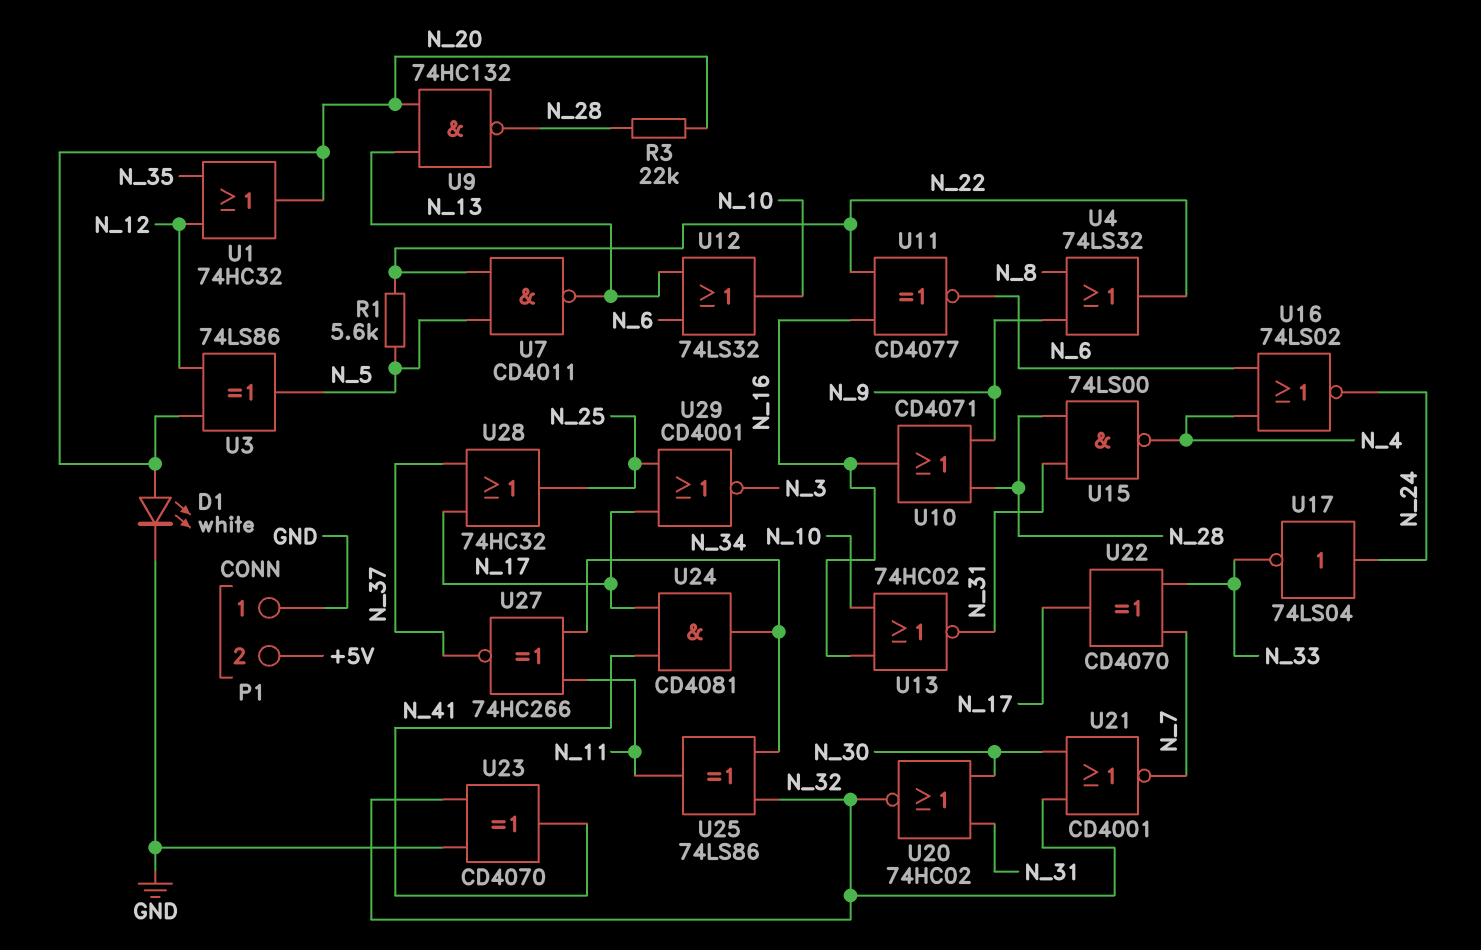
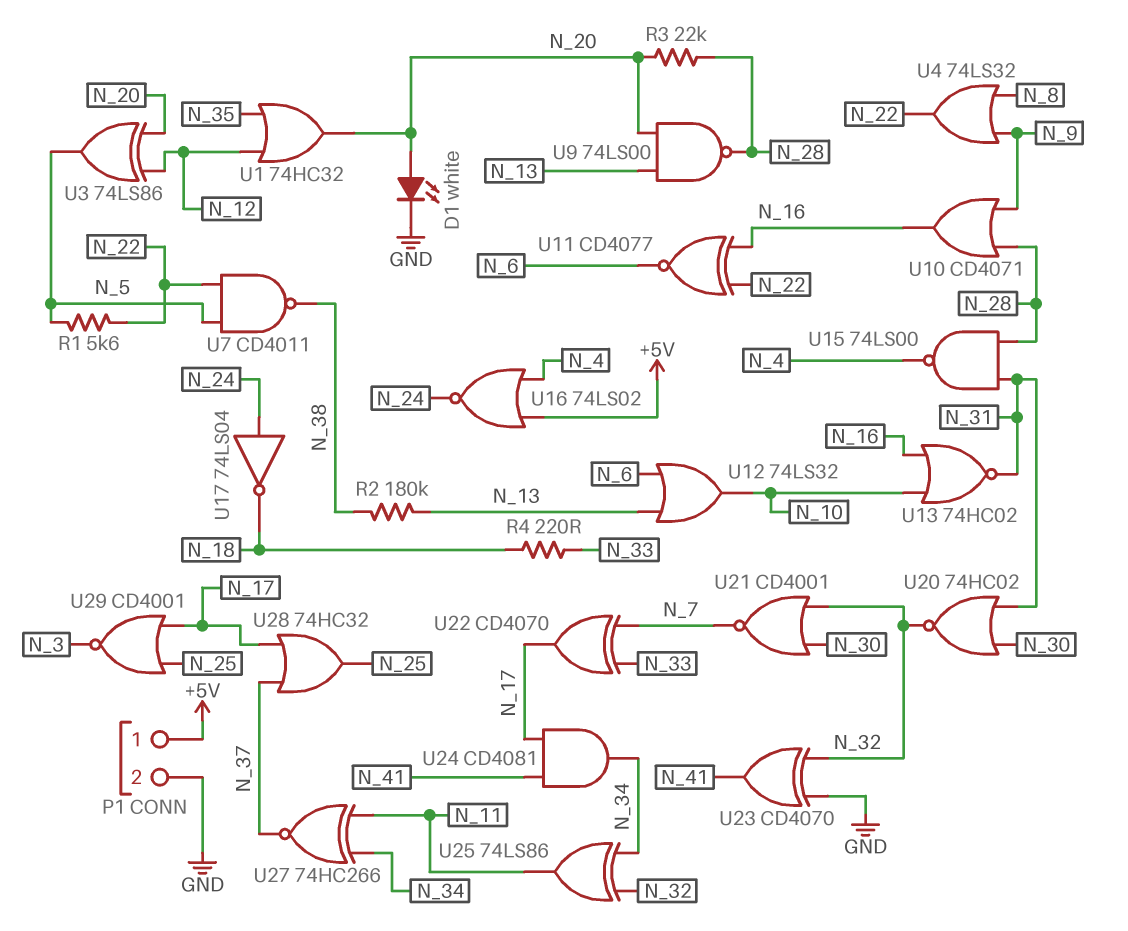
P1 pin 1: GND -> +5V
P1 pin 2: +5V -> GND
R2: none -> 180k (N_13, N_38)
R4: none -> 220 (N_18, N_33)
U7: NAND CD4011 (in N_5, in N_22, out N_13) -> NAND CD4011 (in N_5, in N_22, out N_38)
U9: NAND 74HC132 (in N_13, in N_20, out N_28) -> NAND 74LS00 (in N_13, in N_20, out N_28)
U16: NOR 74LS02 (in N_4, in N_6, out N_24) -> NOR 74LS02 (in +5V, in N_4, out N_24)
U17: NOT 74LS04 (in N_24, out N_33) -> NOT 74LS04 (in N_24, out N_18)

